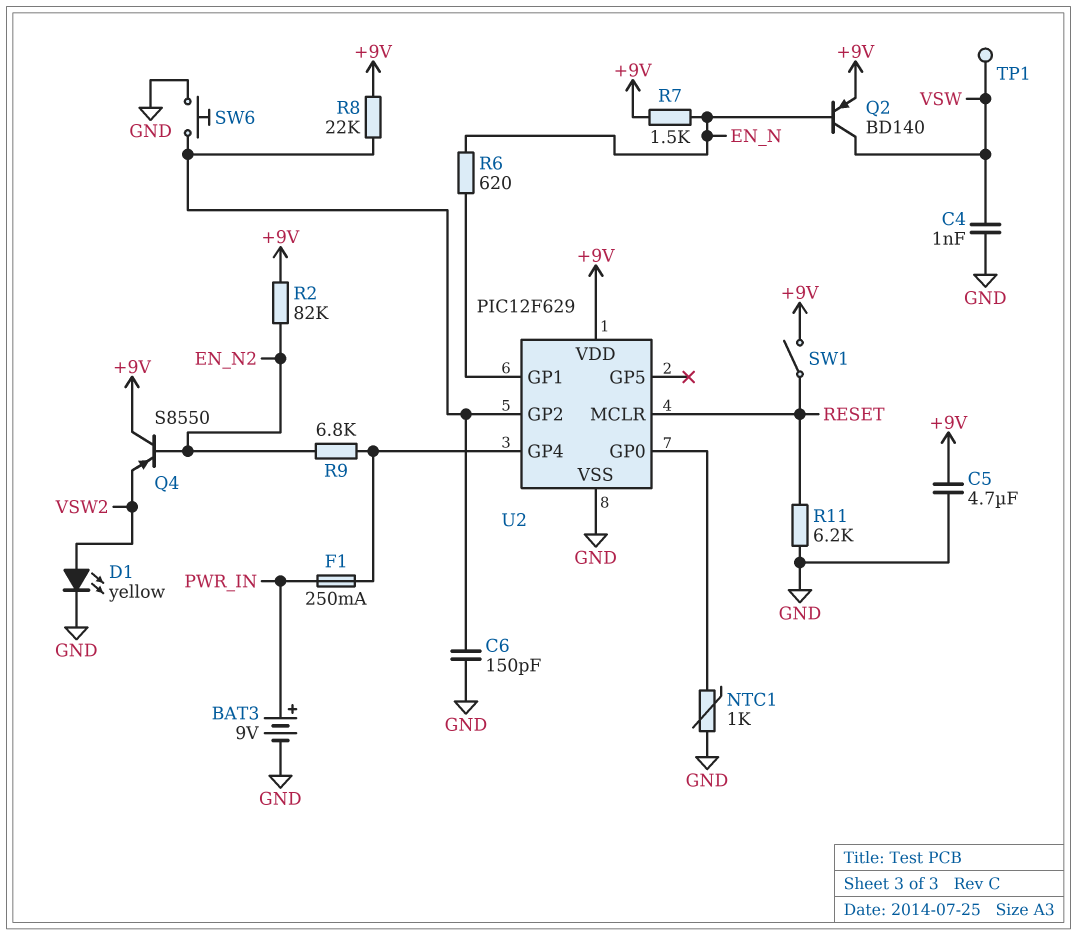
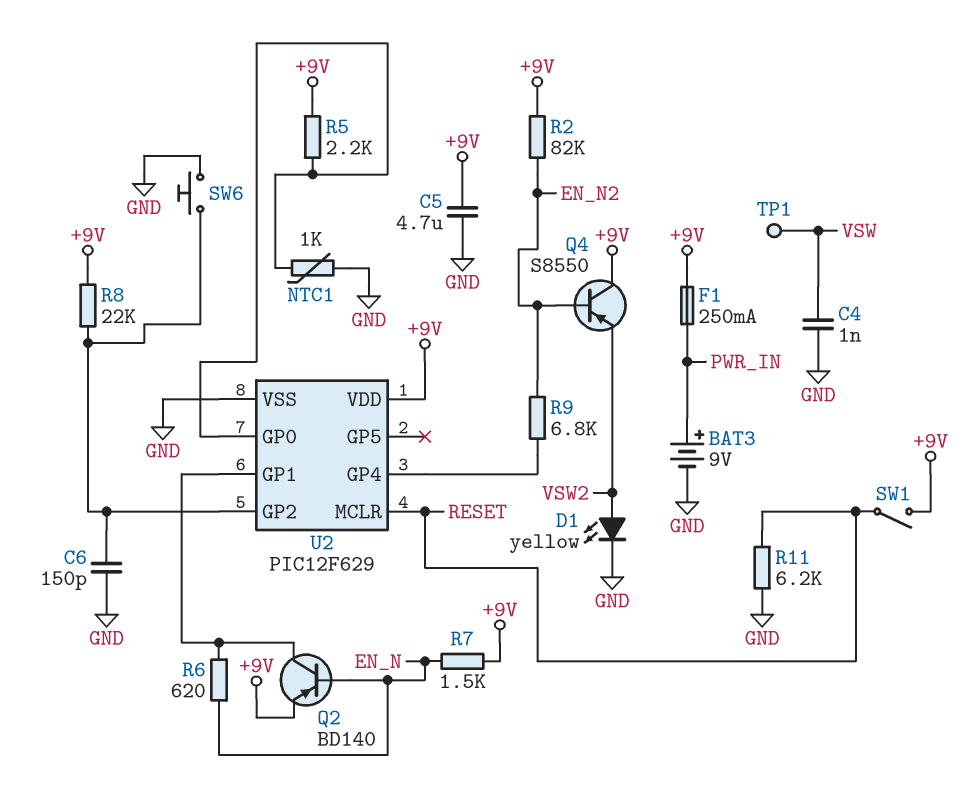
F1: 250mA (PWR_IN, U2/GP4) -> 250mA (+9V, PWR_IN)
Q2: PNP BD140 (B EN_N, C VSW, E +9V) -> PNP BD140 (B EN_N, C U2/GP1, E +9V)
R5: none -> 2.2k (+9V, U2/GP0)

